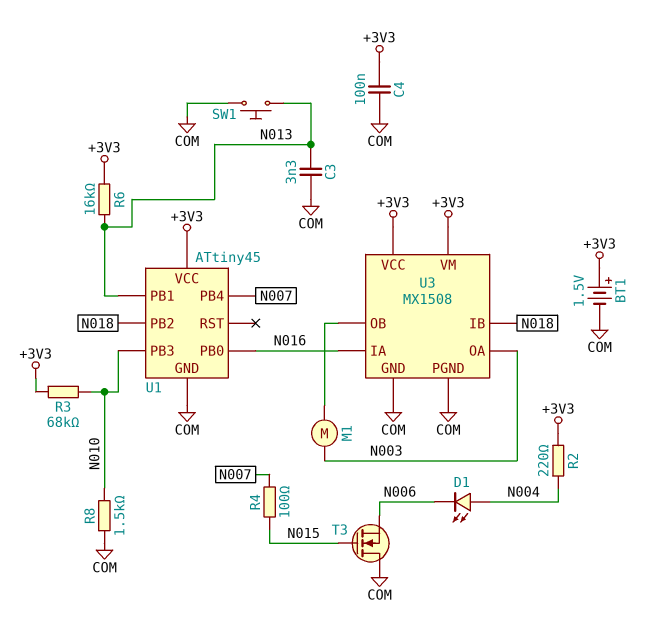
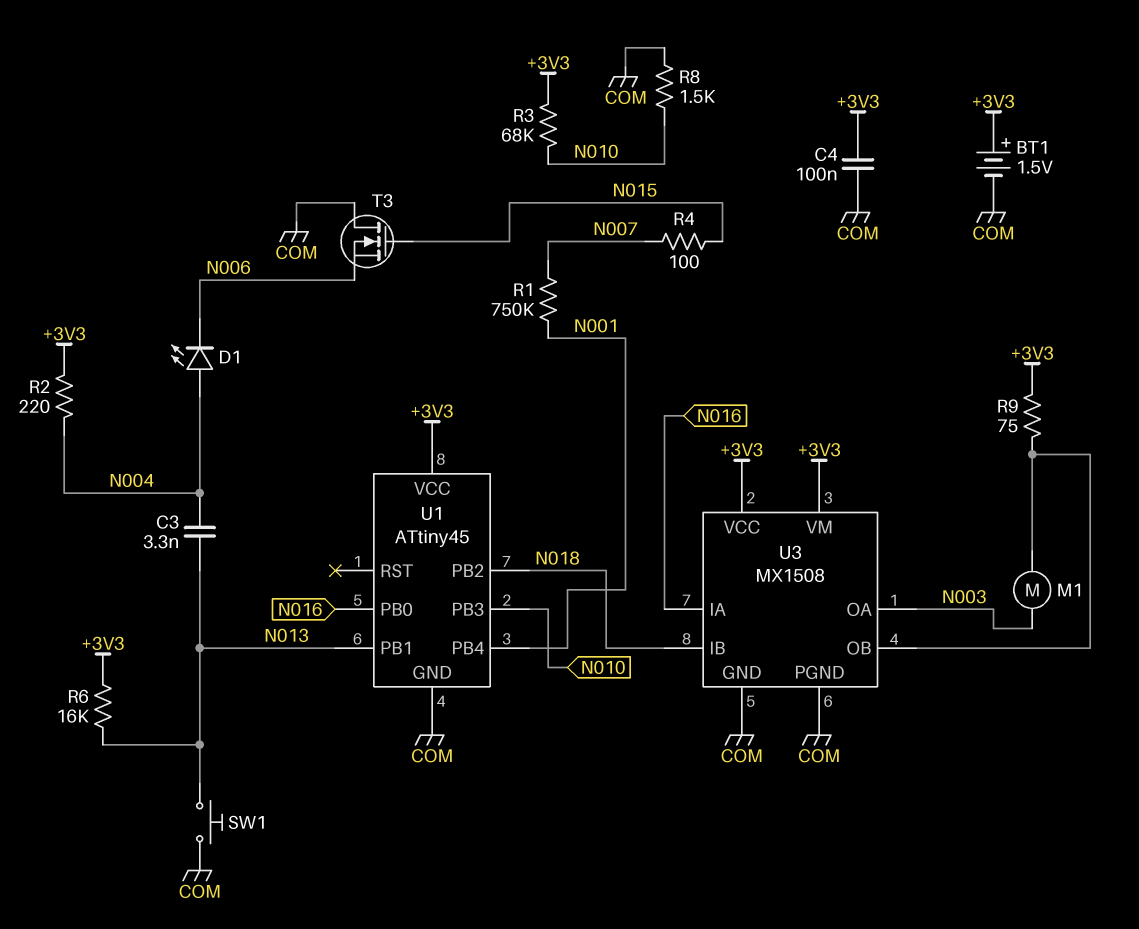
C3: 3.3nF (COM, N013) -> 3.3nF (N004, N013)
R1: none -> 750k (N001, N007)
R9: none -> 75 (+3V3, U3/OB)
U1 pin PB4: N007 -> N001

